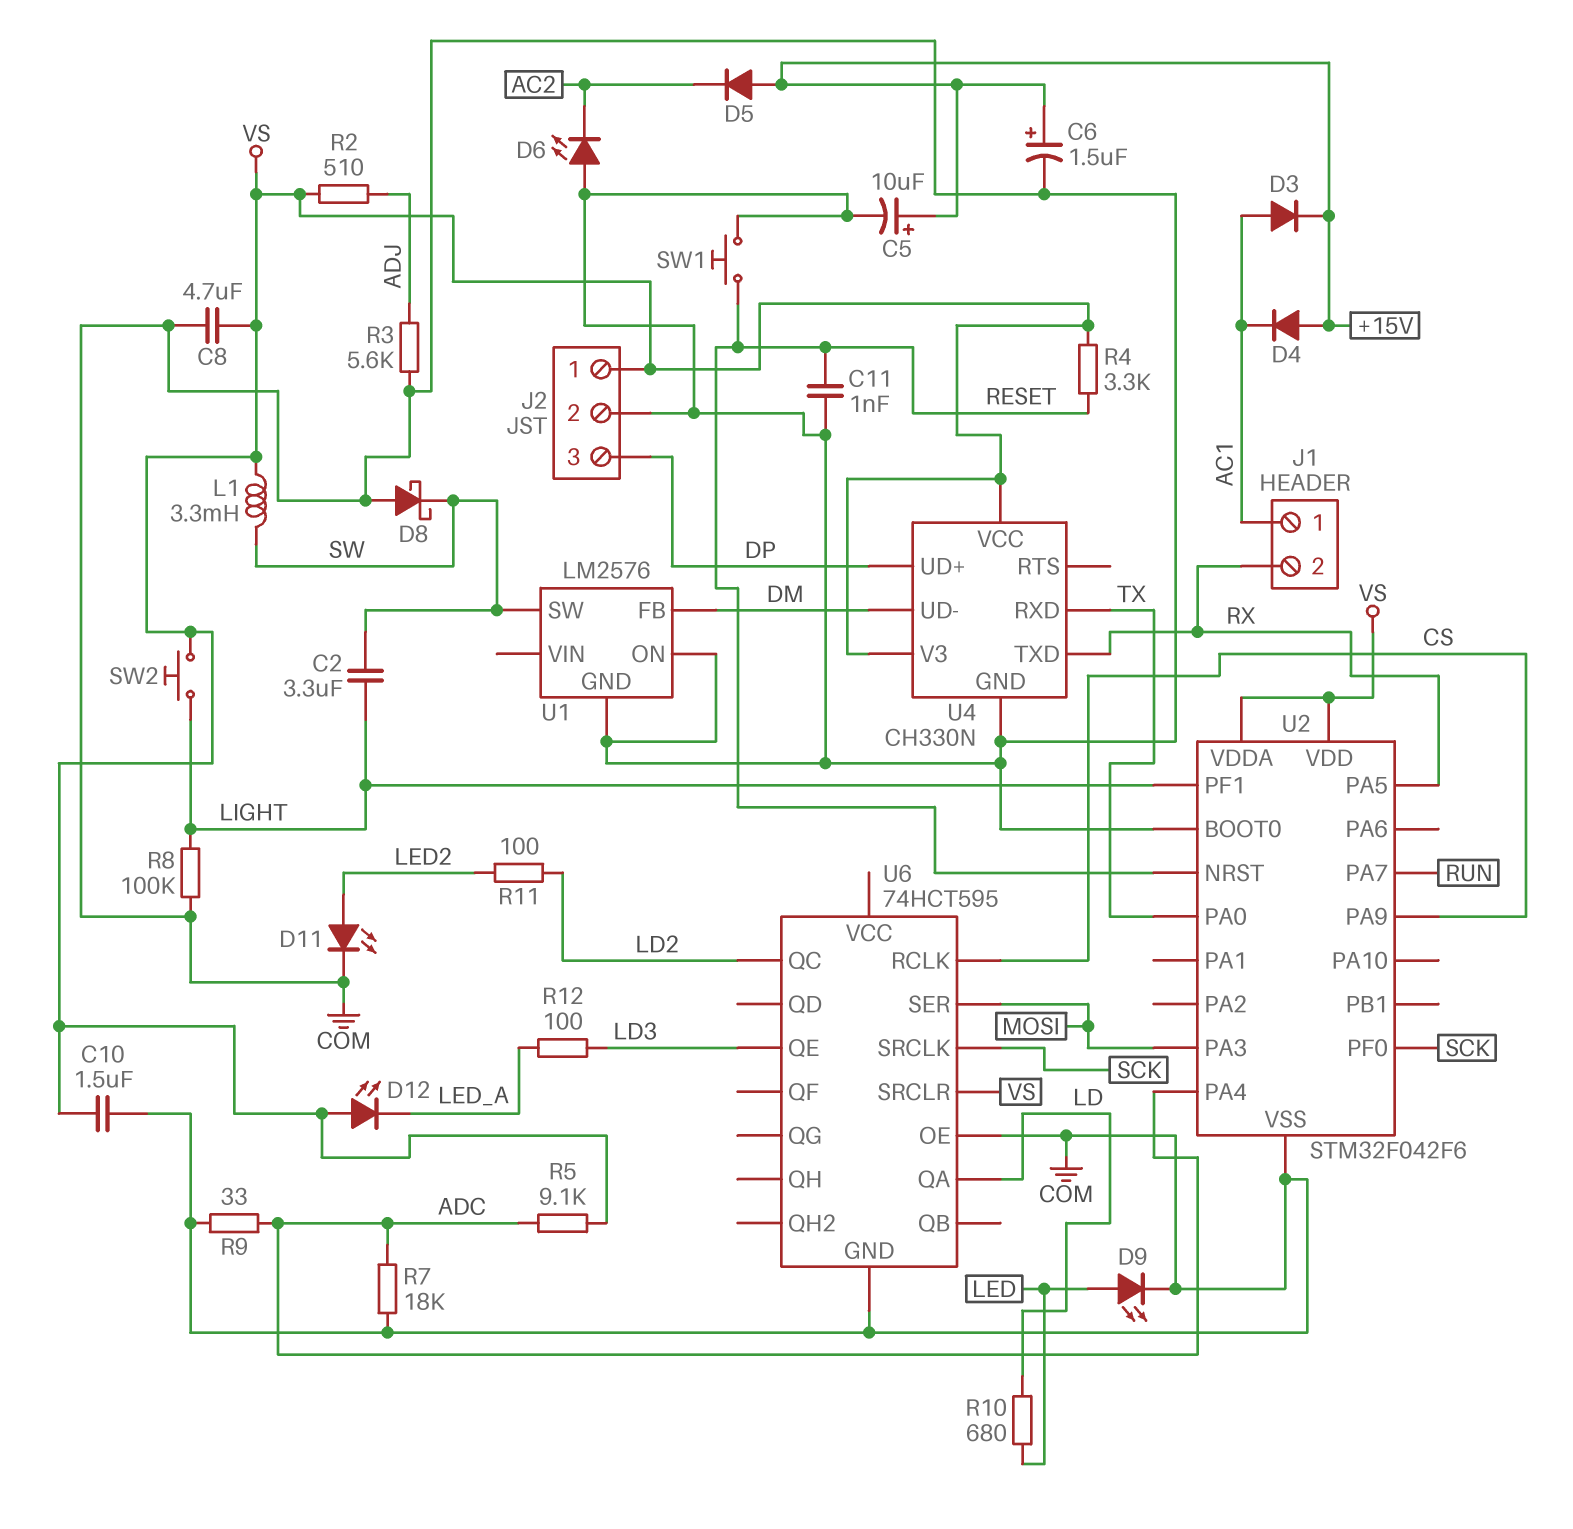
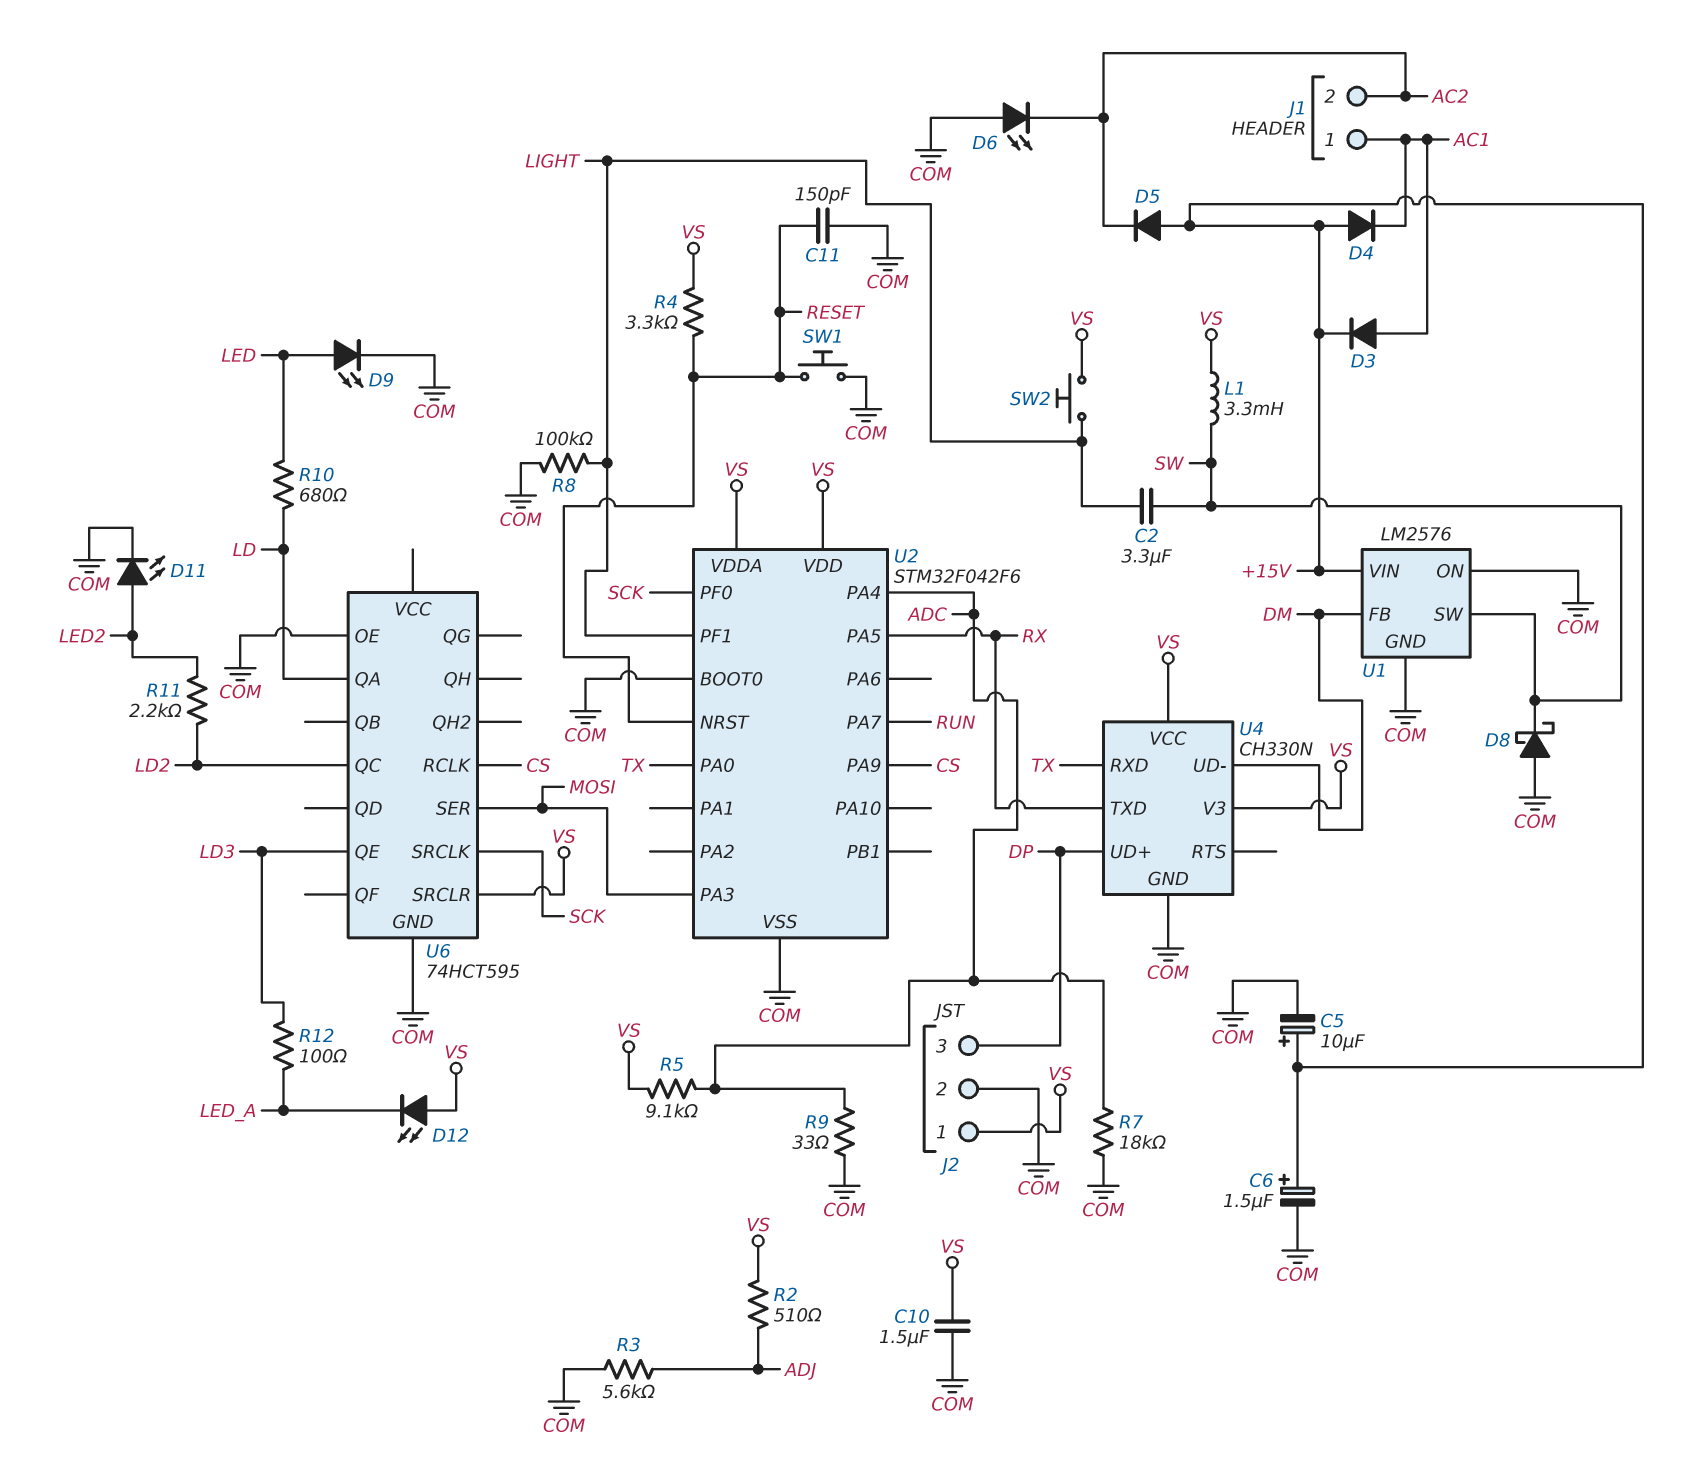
C8: 4.7uF (COM, VS) -> none
C11: 1nF (COM, RESET) -> 150pF (COM, RESET)
J1 pin 2: RX -> AC2
R11: 100 (LD2, LED2) -> 2.2k (LD2, LED2)
U1 pin VIN: none -> +15V

